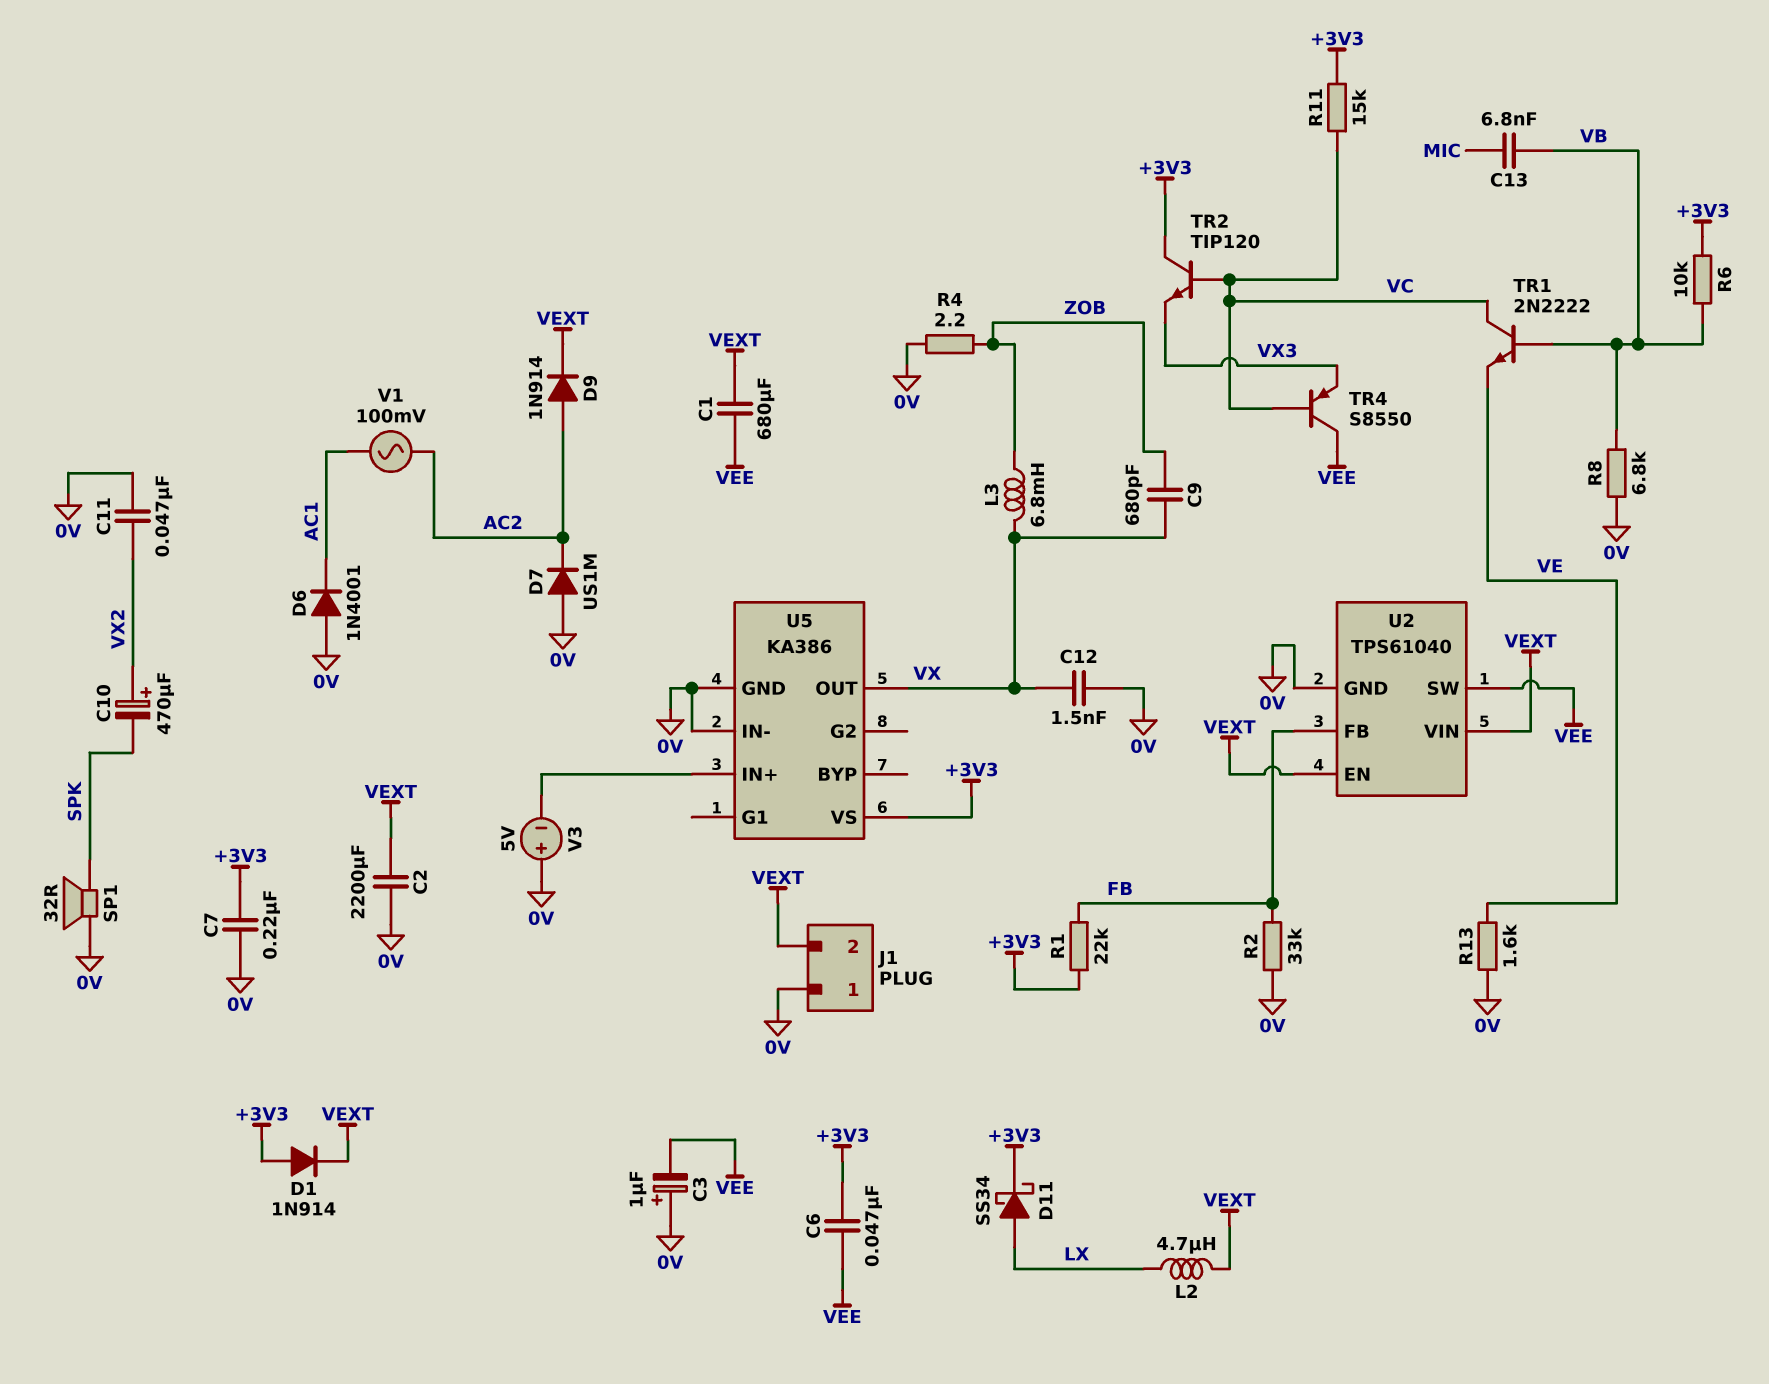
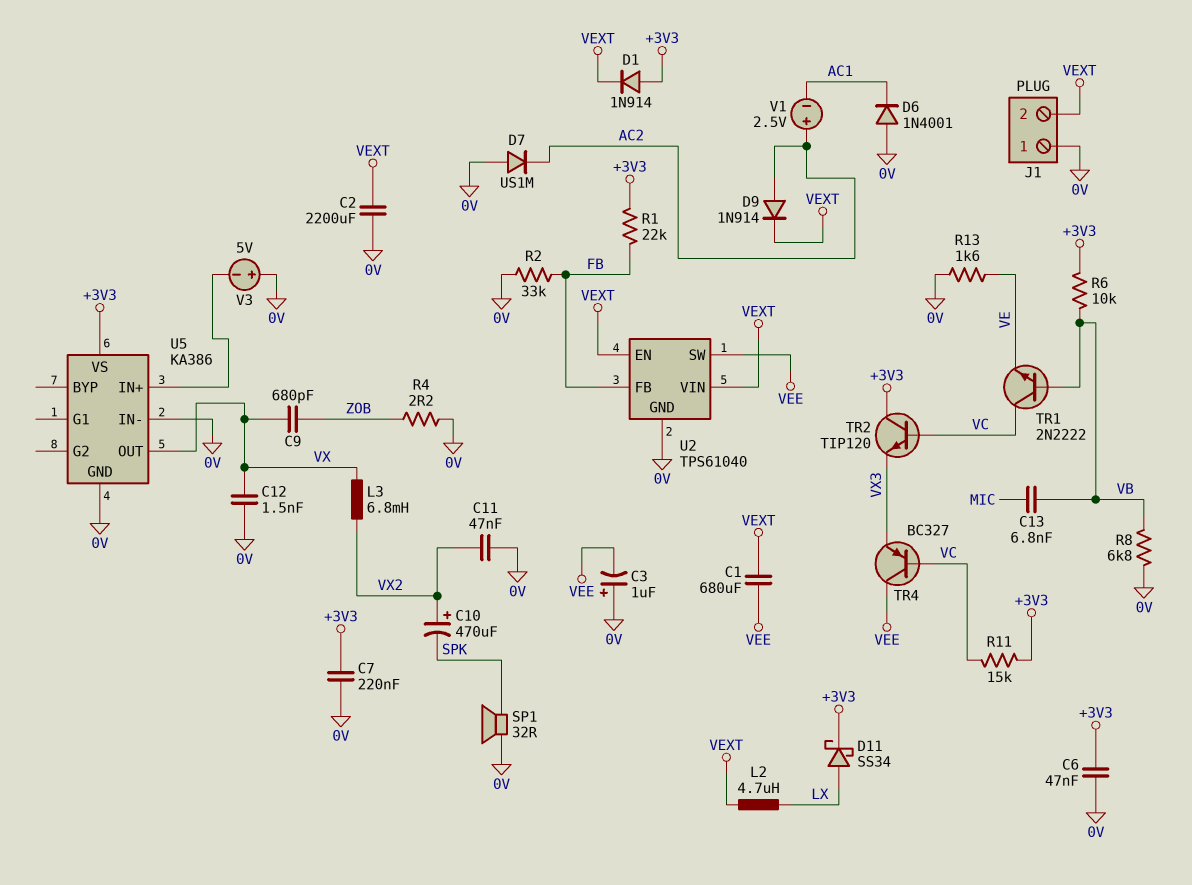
C6: 47nF (+3V3, VEE) -> 47nF (+3V3, 0V)
L3: 6.8mH (VX, ZOB) -> 6.8mH (VX, VX2)
TR4: PNP S8550 (B VC, C VEE, E VX3) -> PNP BC327 (B VC, C VEE, E VX3)
V1: AC 100mV (AC1, AC2) -> 2.5V (plus AC2, minus AC1)

